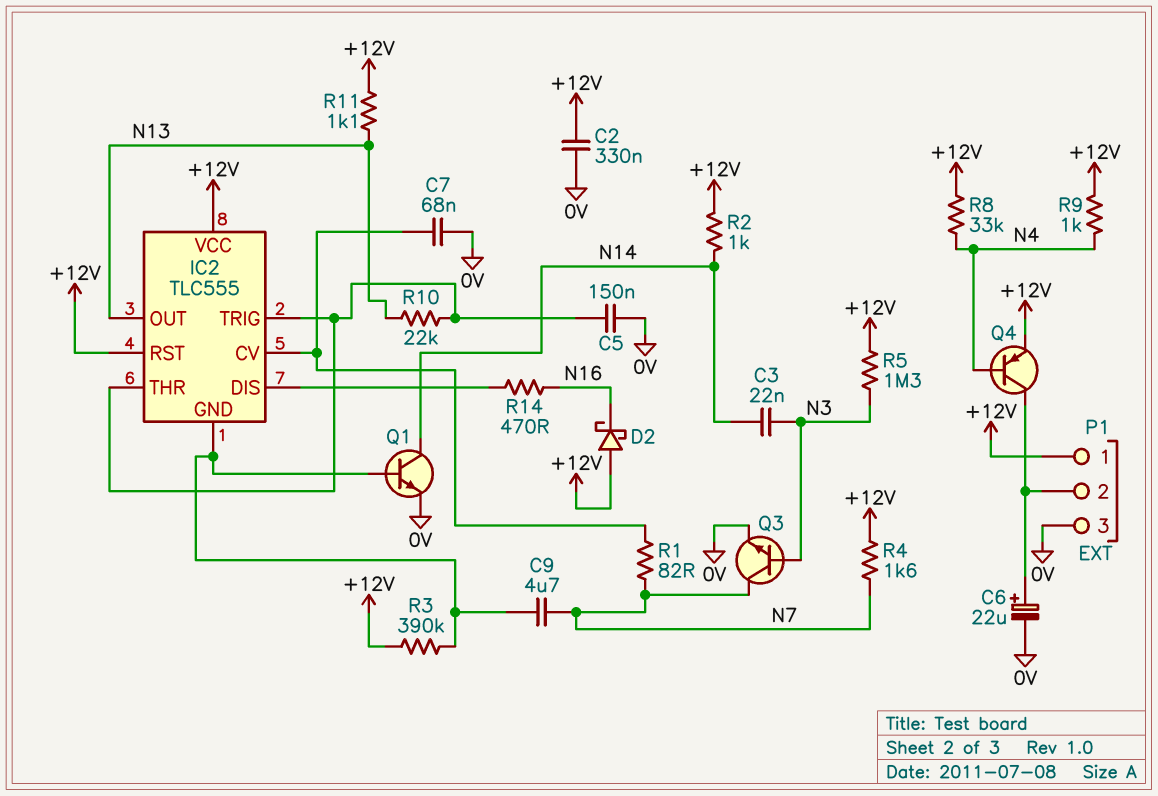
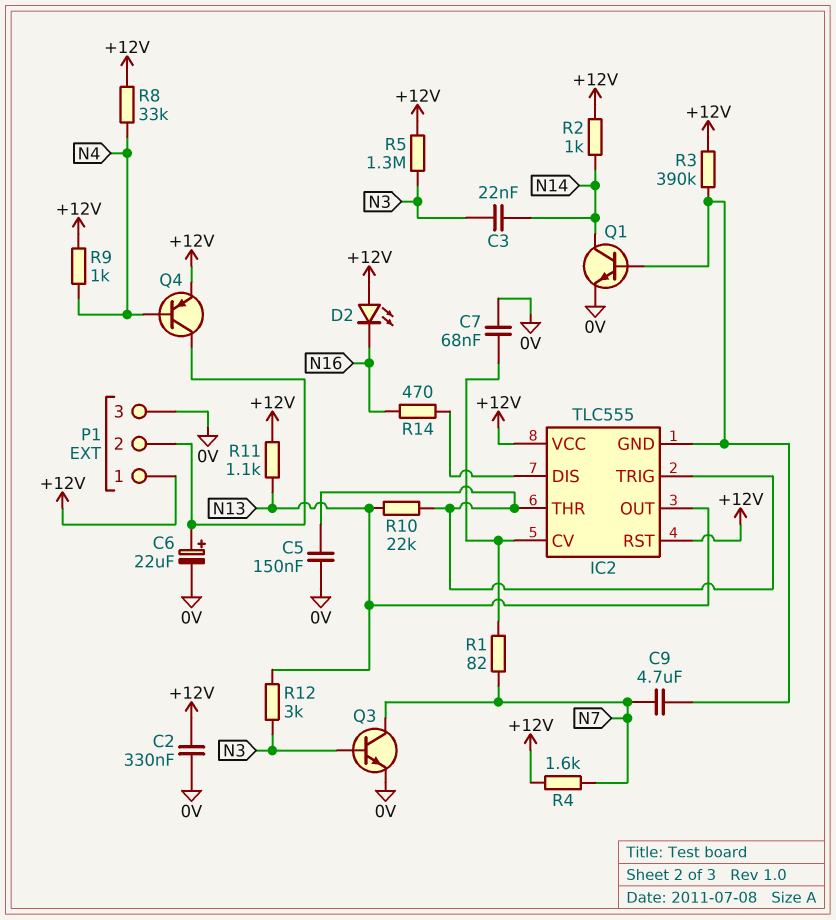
D2: schottky (A +12V, K N16) -> LED (A +12V, K N16)
R12: none -> 3k (N3, N13)

